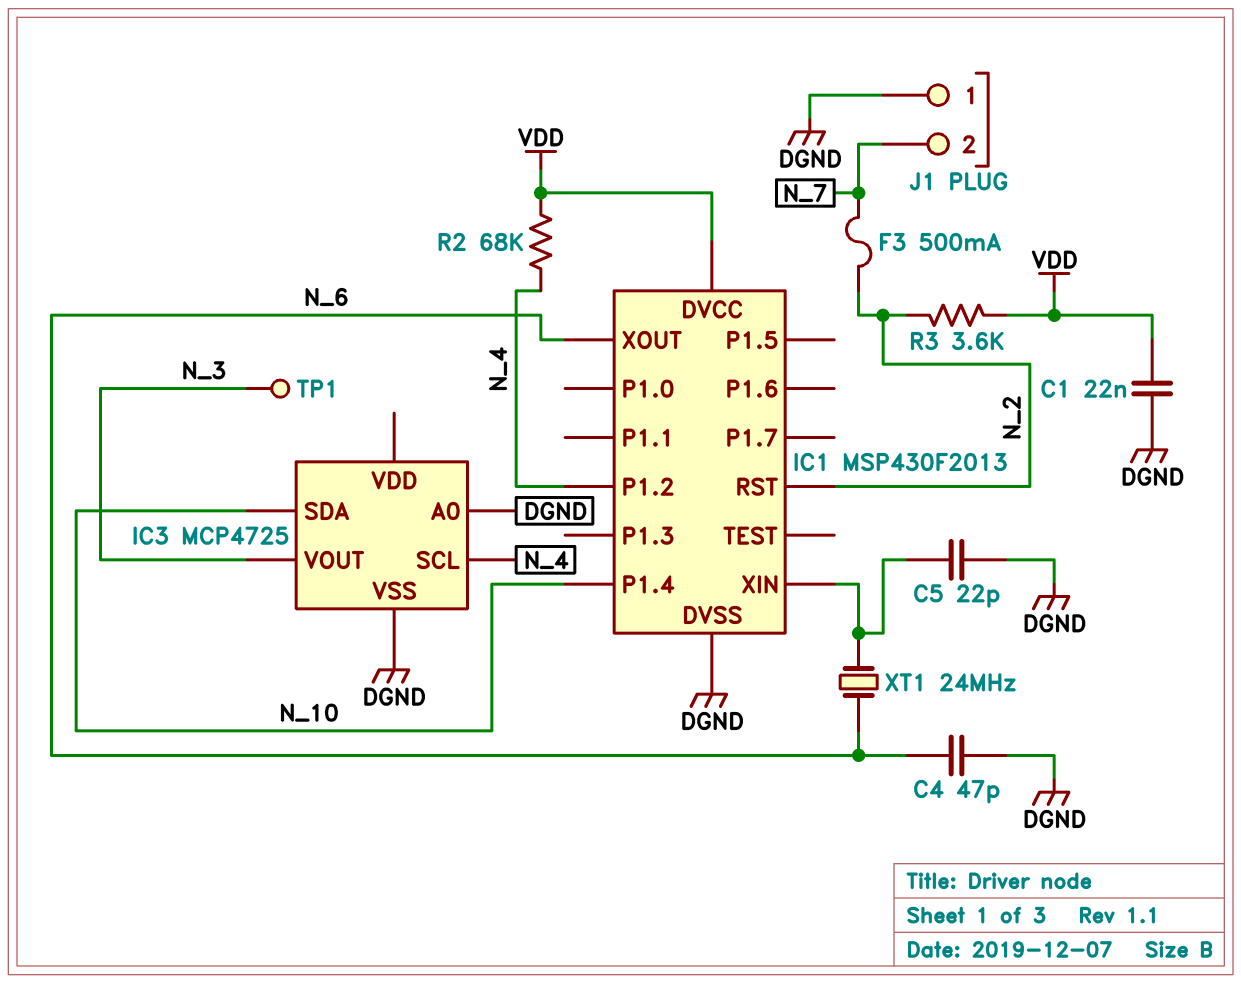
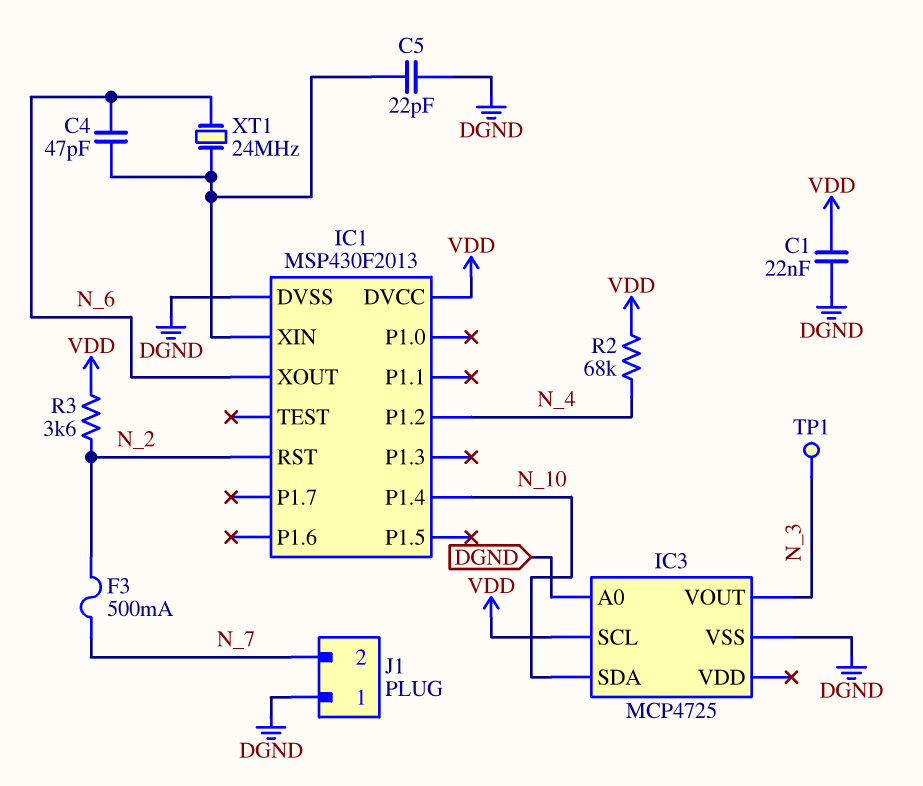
C4: 47pF (DGND, N_6) -> 47pF (IC1/XIN, N_6)
IC3 pin SCL: N_4 -> VDD

